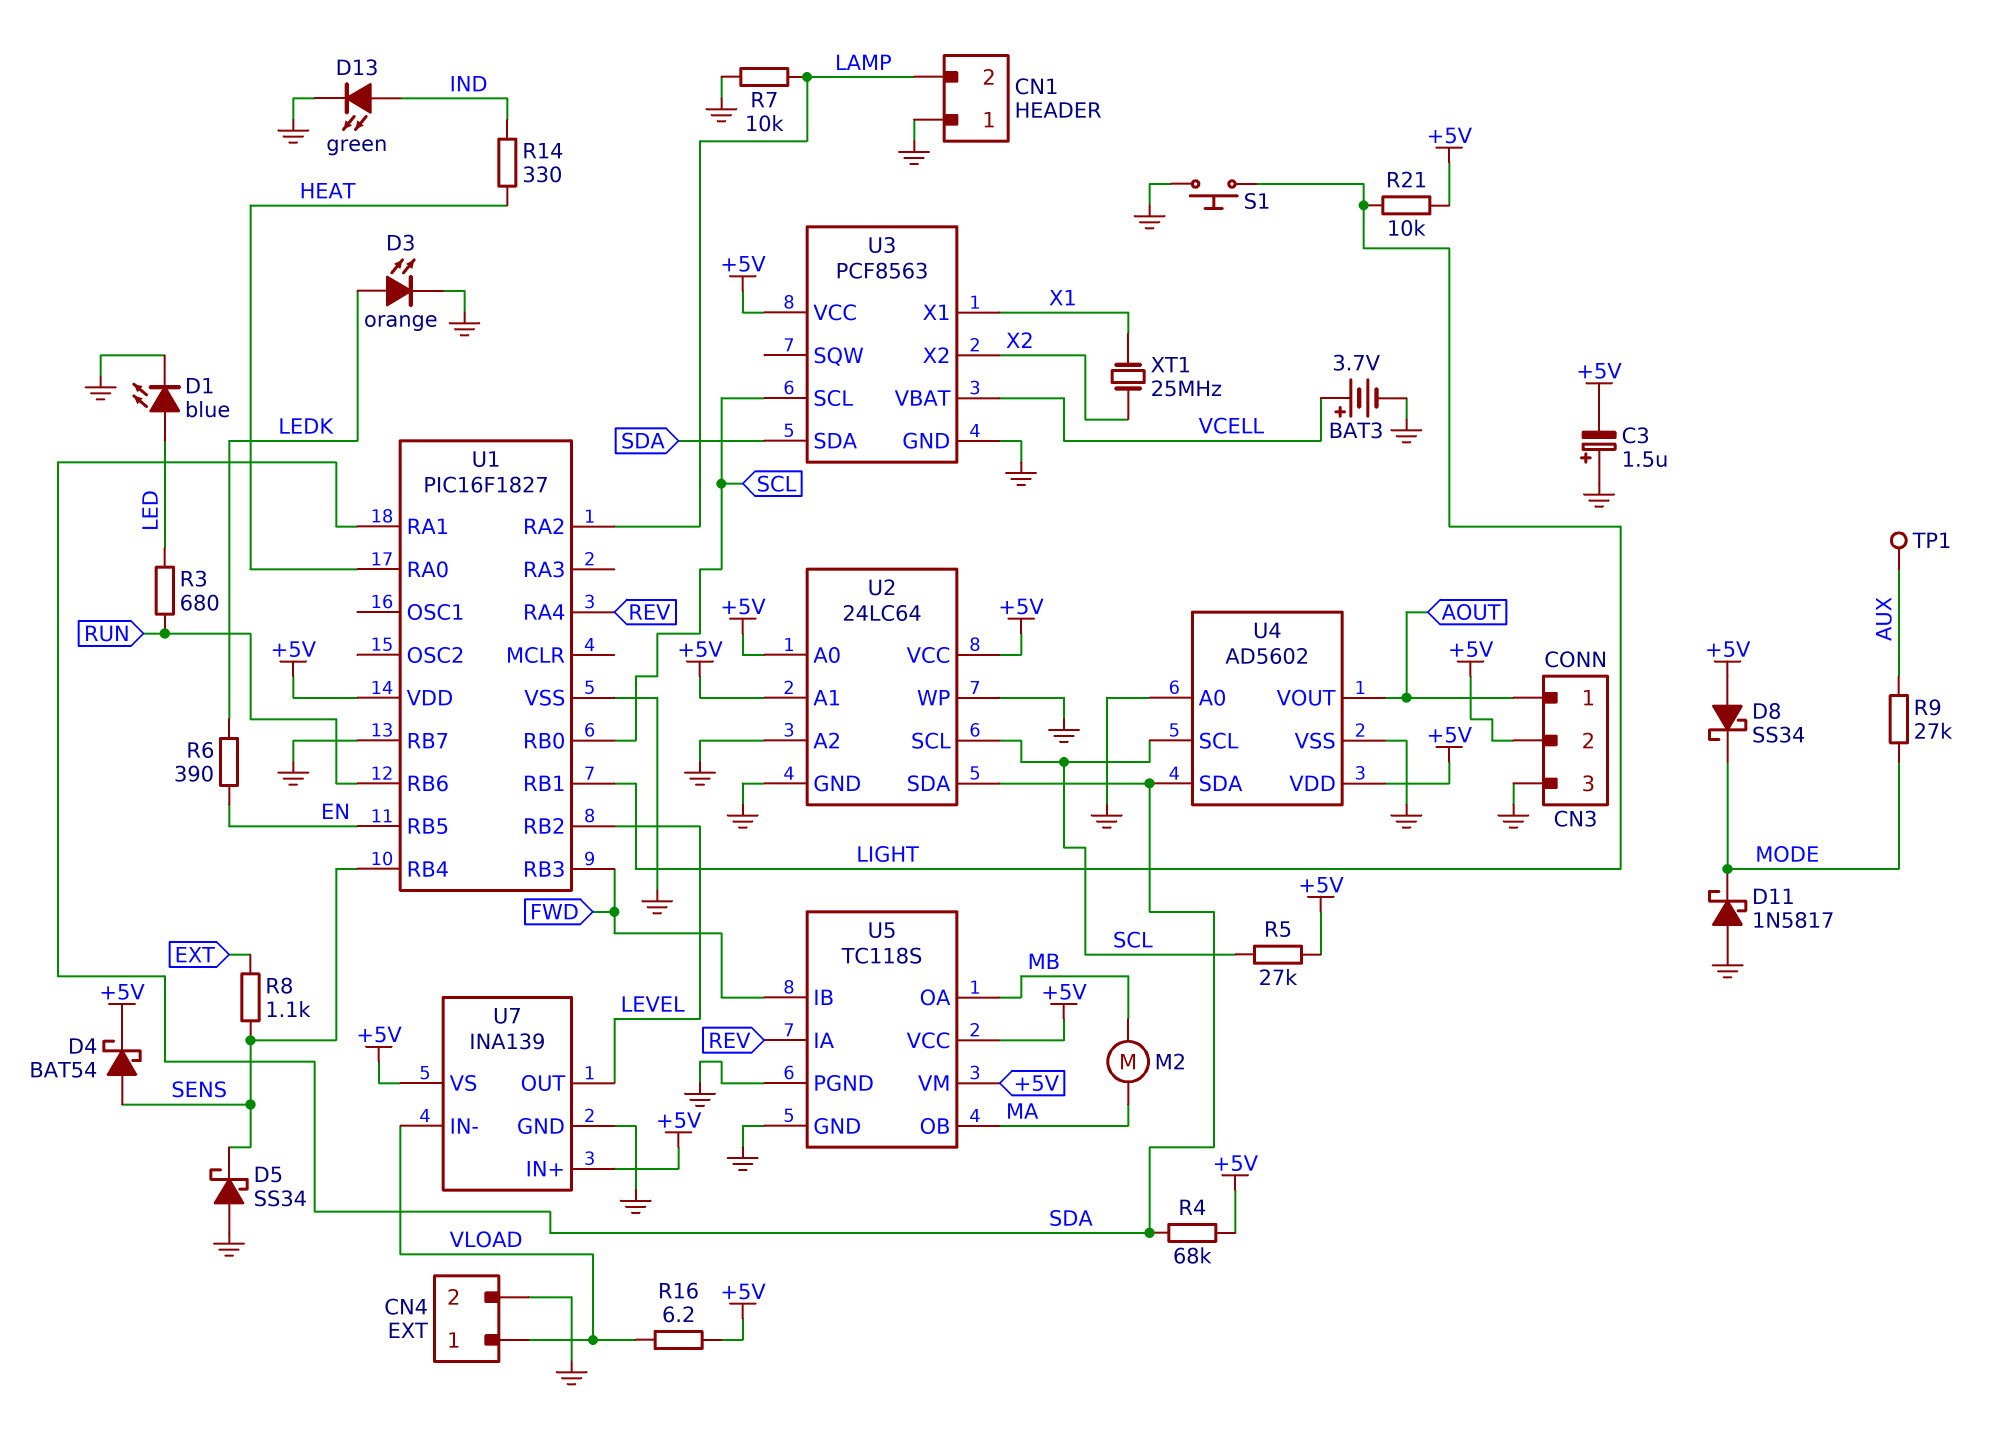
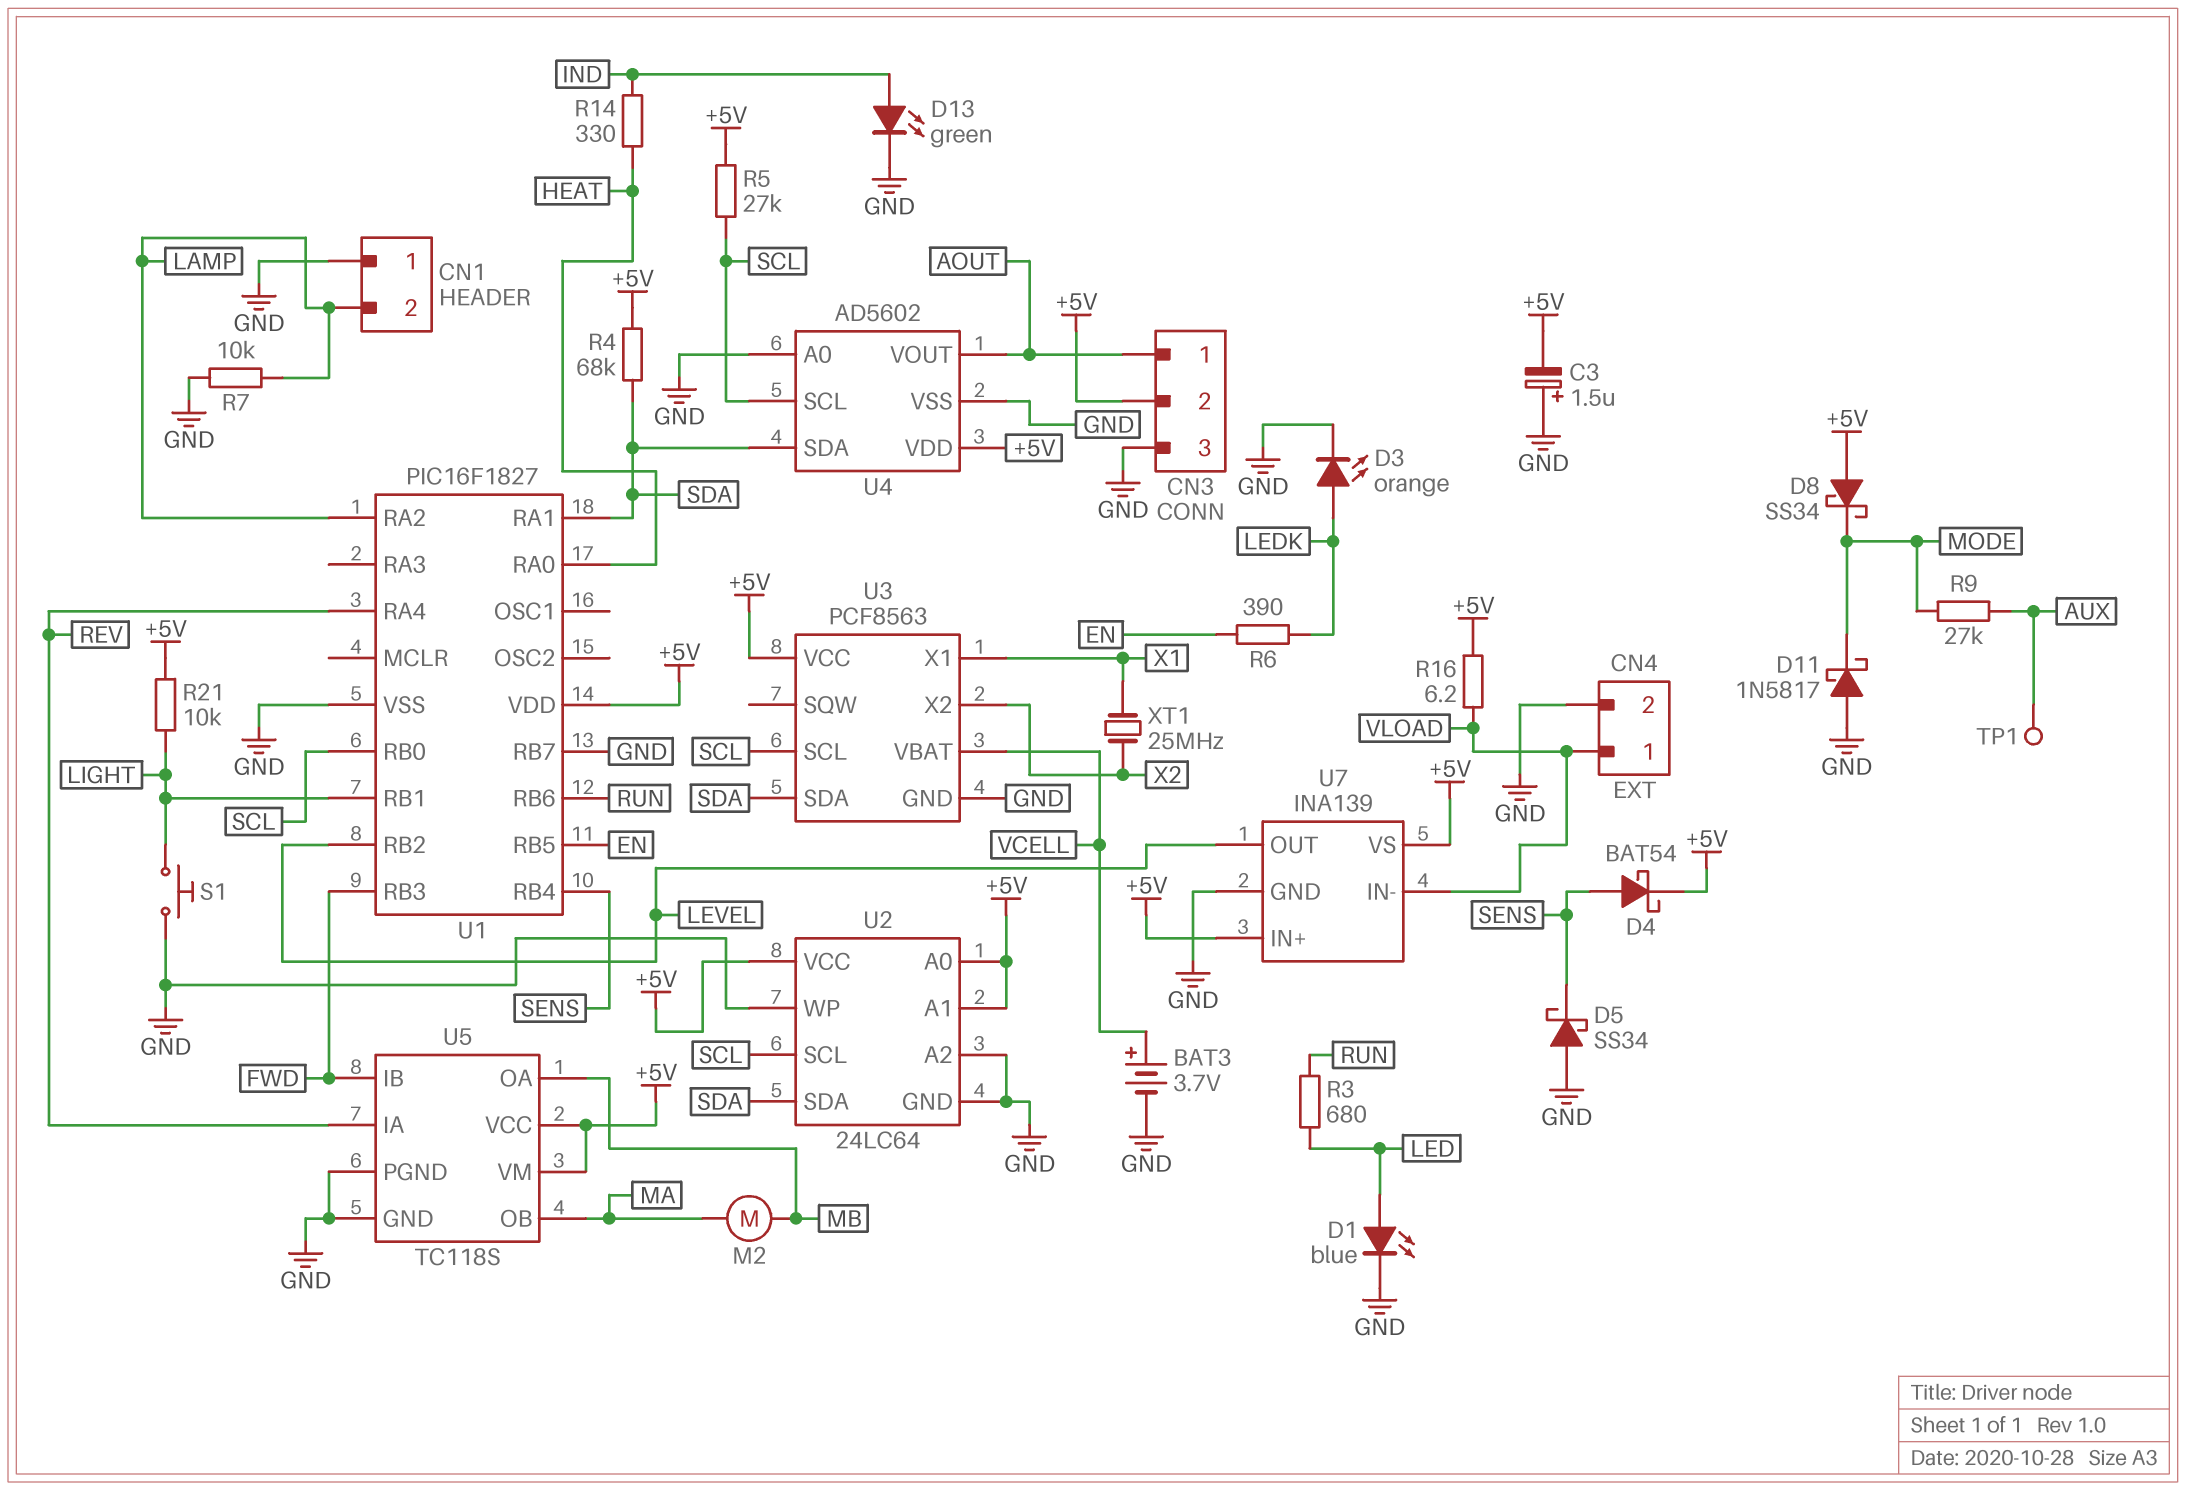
R8: 1.1k (EXT, SENS) -> none

